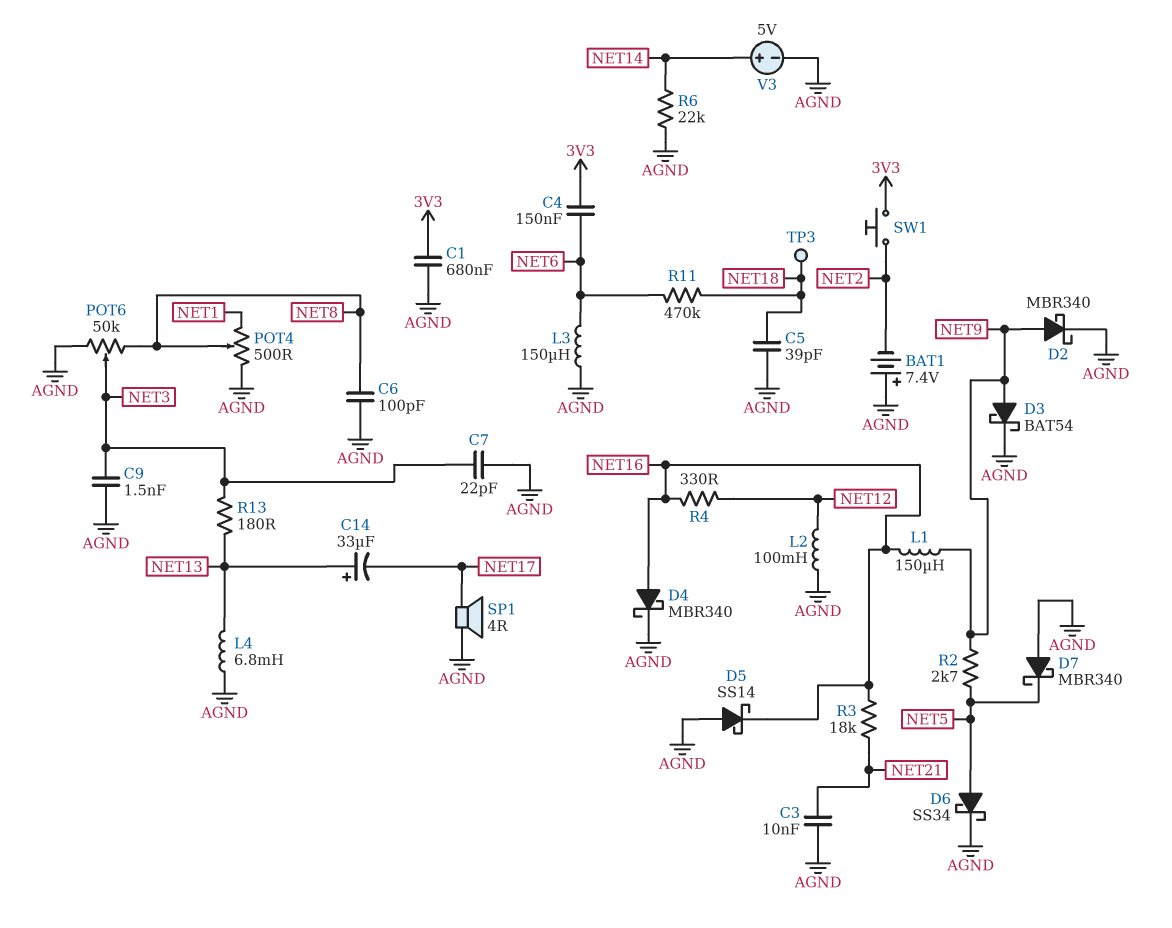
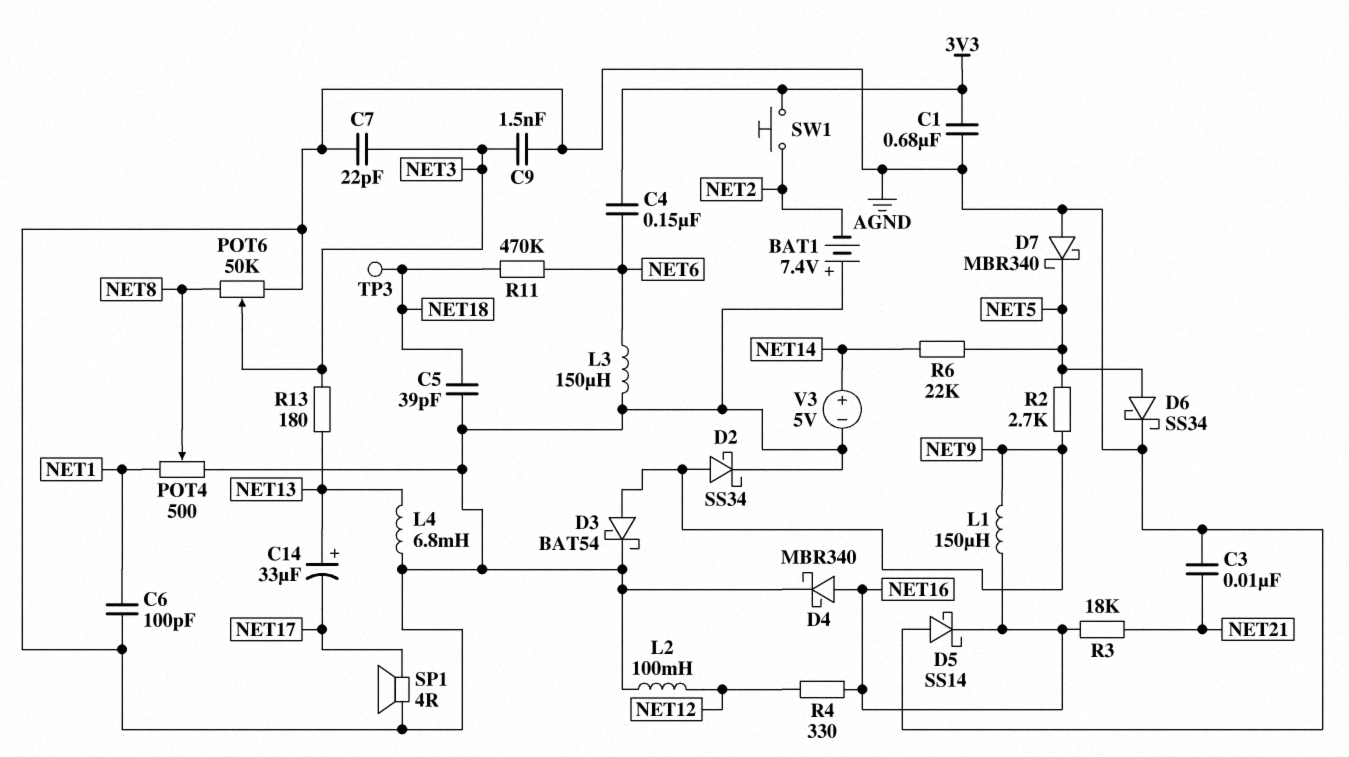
C6: 100pF (AGND, NET8) -> 100pF (AGND, NET1)
D2: schottky MBR340 (A NET9, K AGND) -> schottky SS34 (A NET9, K AGND)
R6: 22k (AGND, NET14) -> 22k (NET5, NET14)

